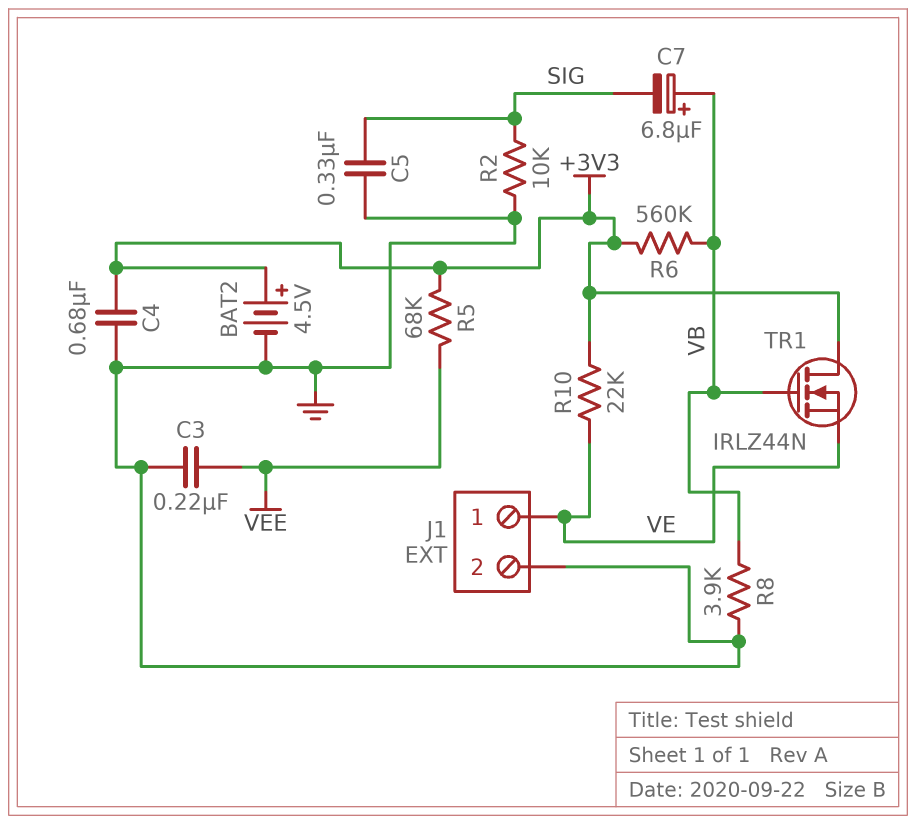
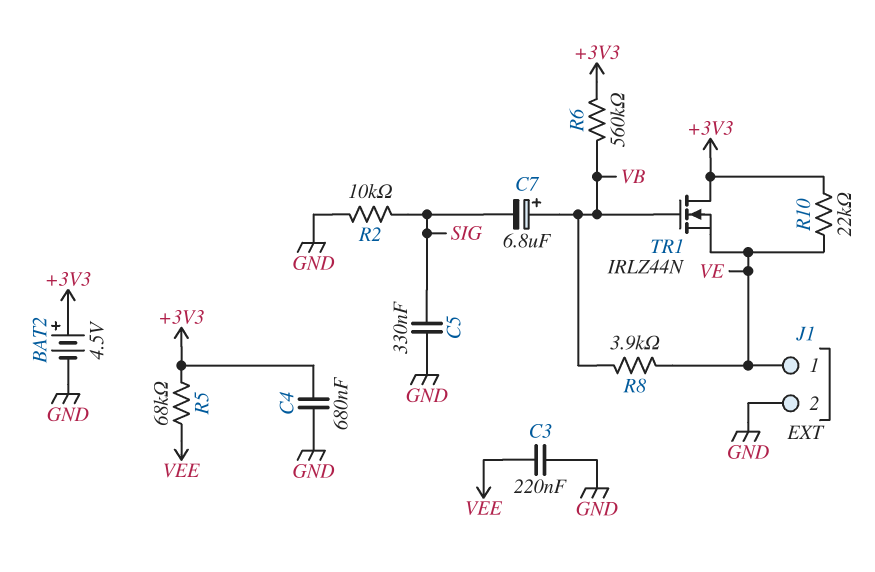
R8: 3.9k (GND, VB) -> 3.9k (VB, VE)

